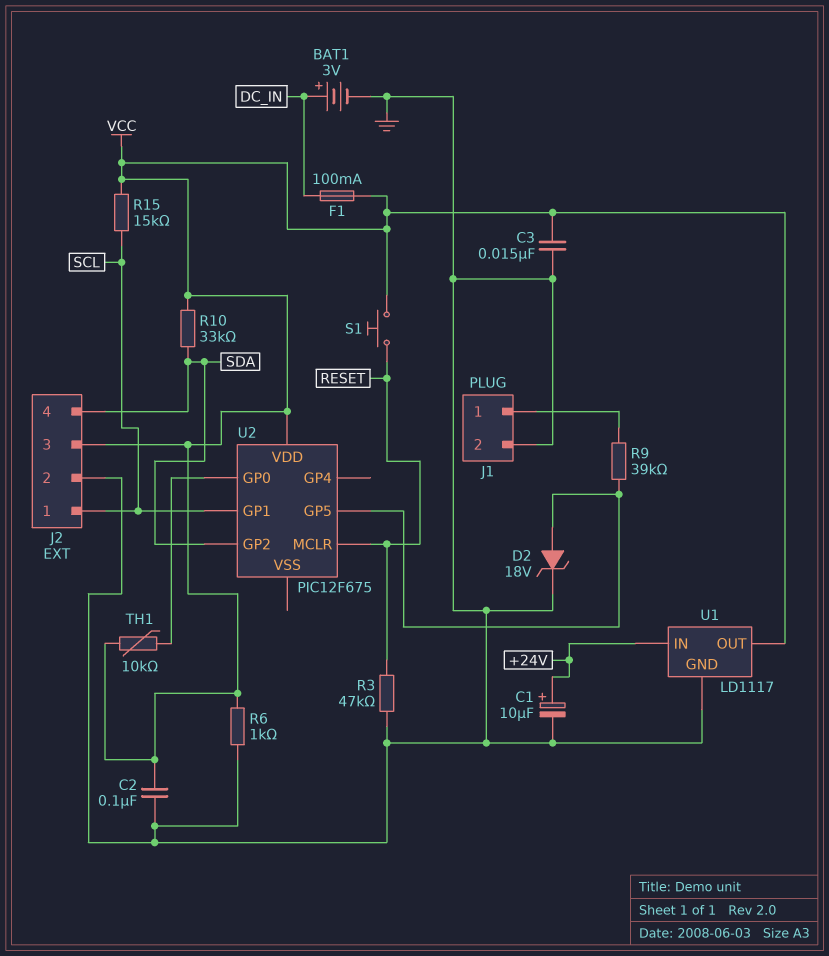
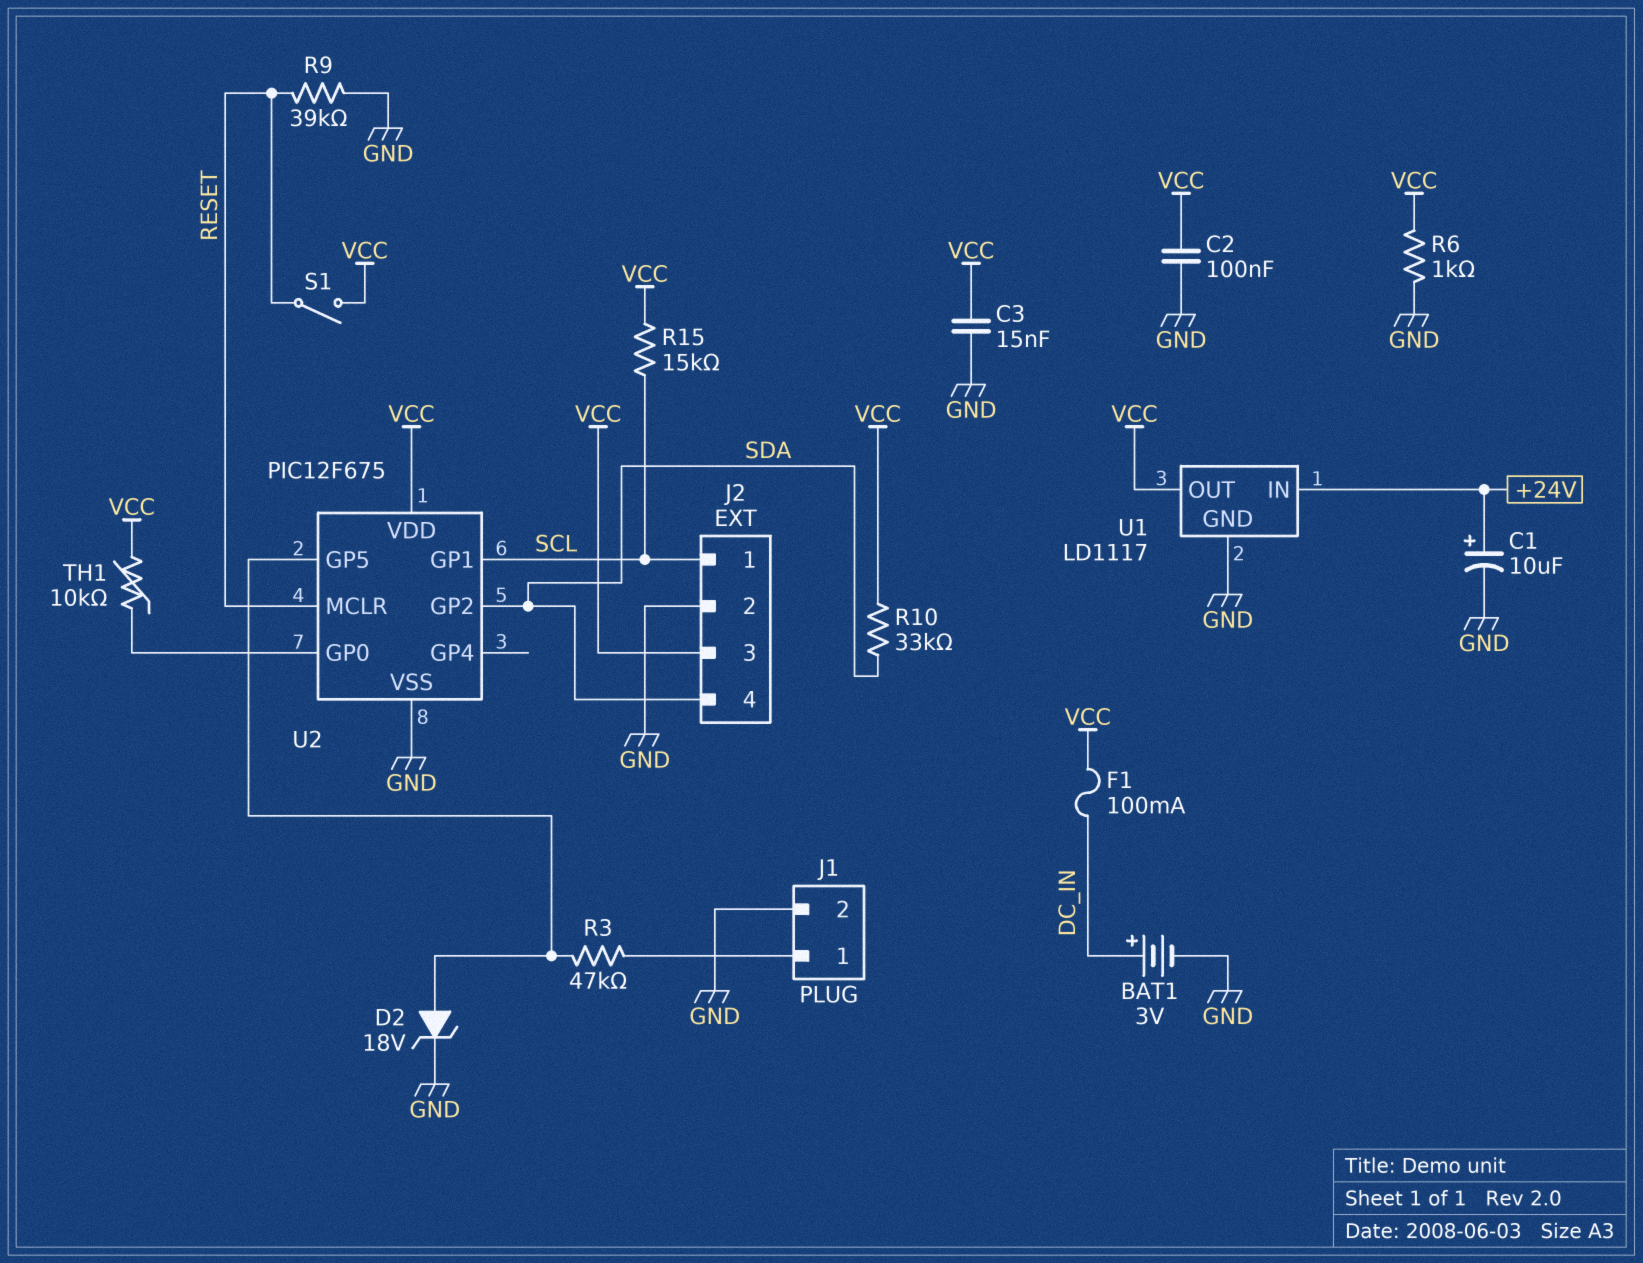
R3: 47k (GND, RESET) -> 47k (J1/1, U2/GP5)
R9: 39k (J1/1, U2/GP5) -> 39k (GND, RESET)
S1: button (RESET, VCC) -> switch (RESET, VCC)
U2 pin VSS: none -> GND

